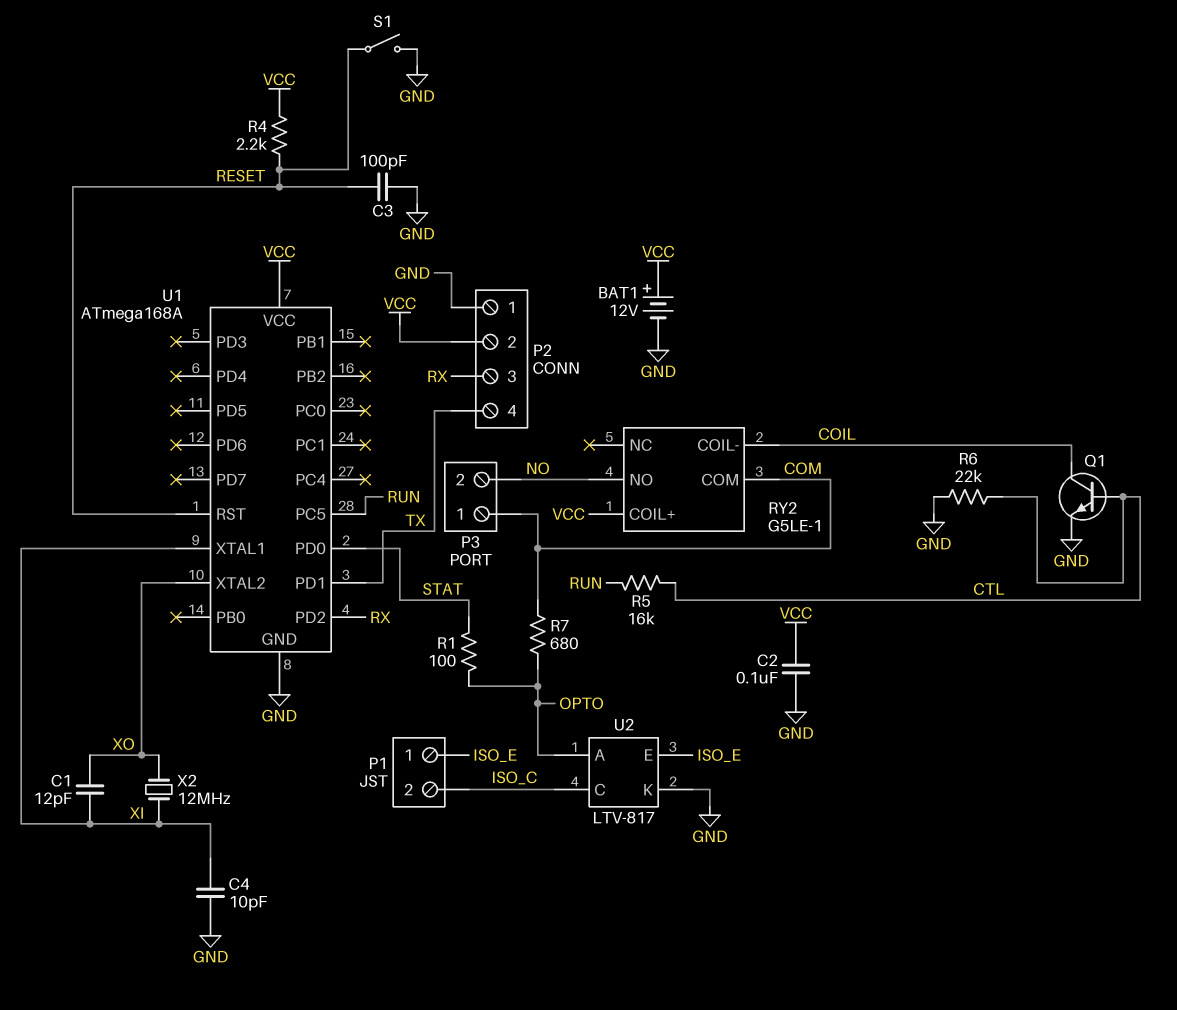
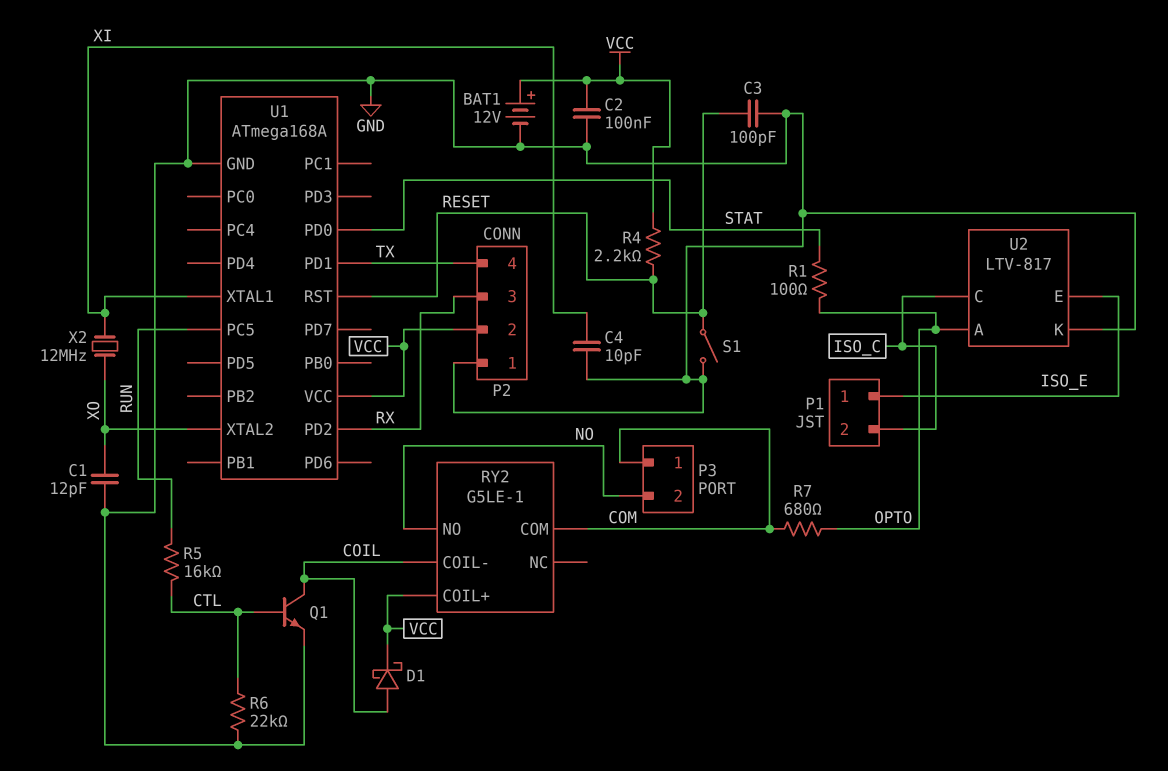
C1: 12pF (XI, XO) -> 12pF (GND, XO)
D1: none -> schottky (A COIL, K VCC)

